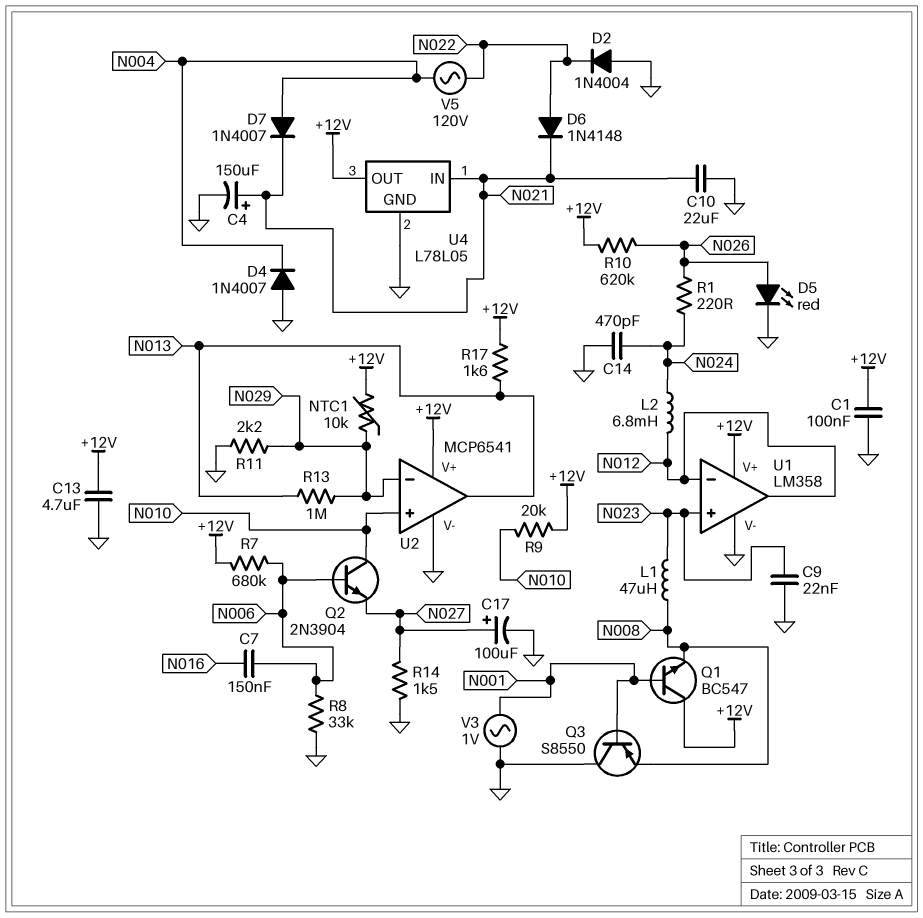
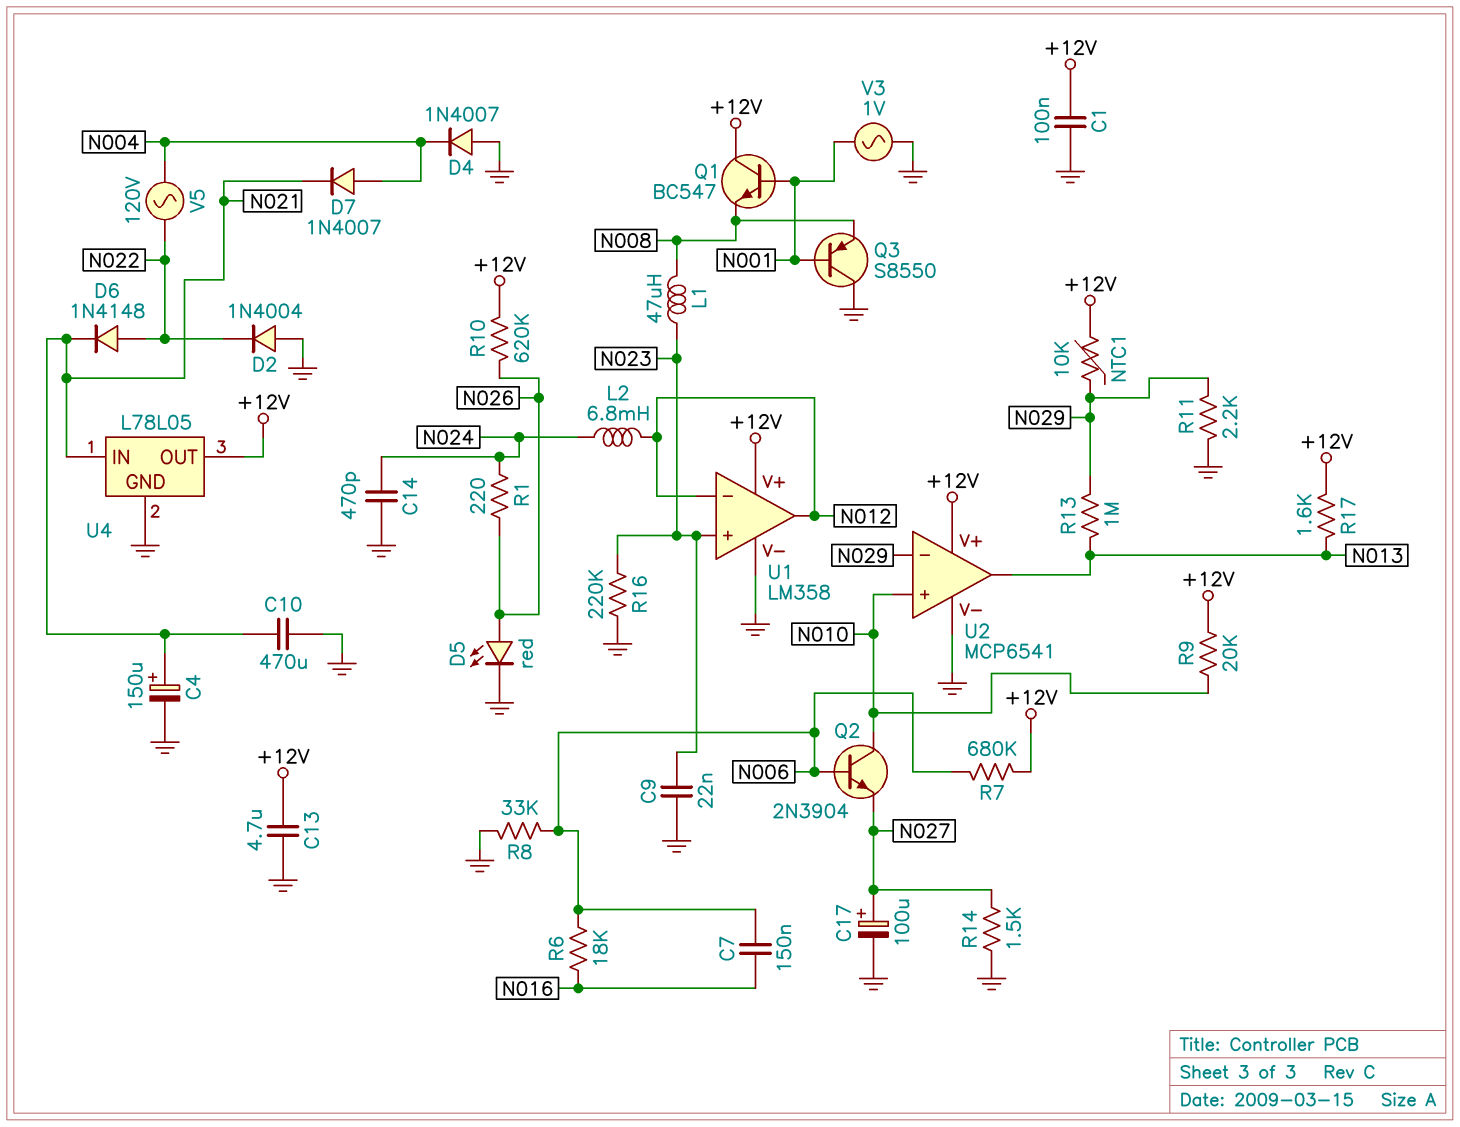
C10: 22uF (GND, N021) -> 470uF (GND, N021)
R6: none -> 18k (N006, N016)
R16: none -> 220k (GND, N023)

